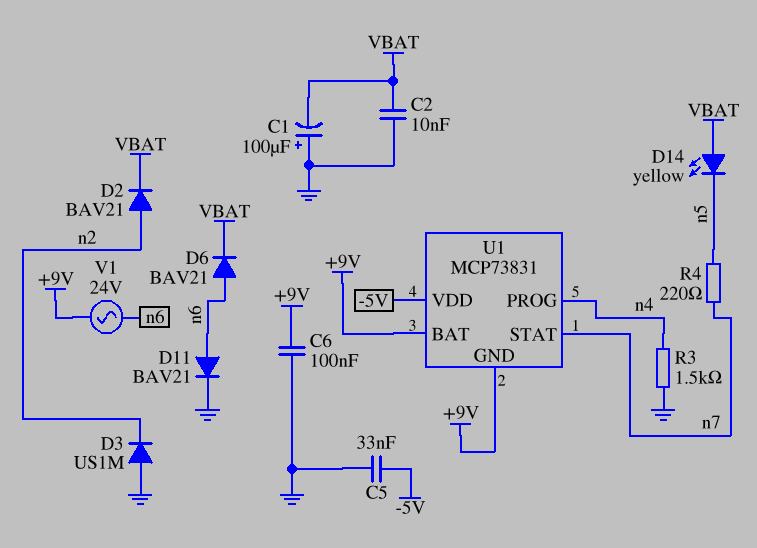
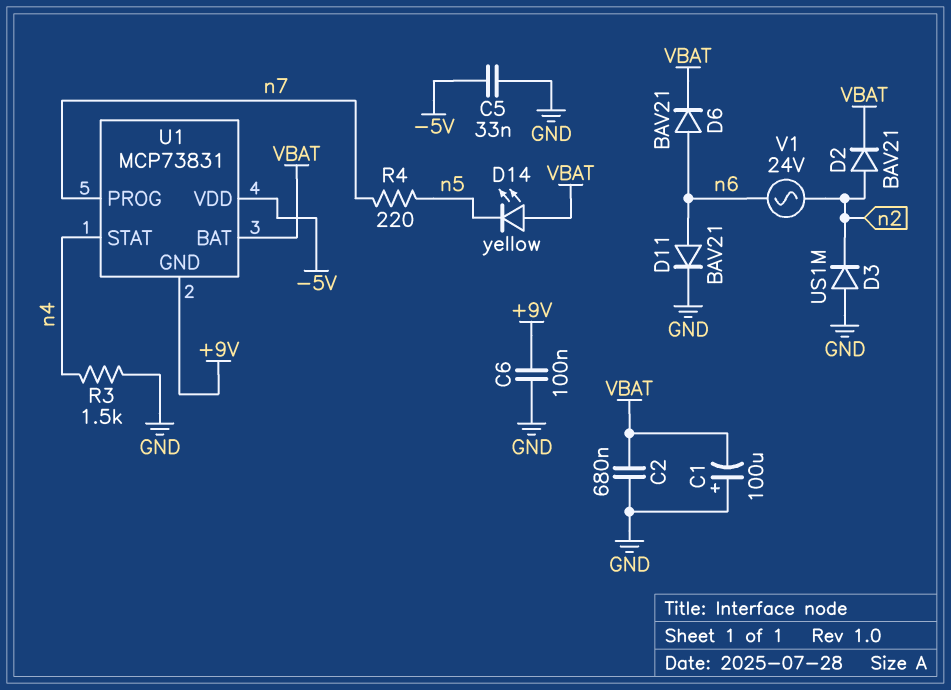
C2: 10nF (GND, VBAT) -> 680nF (GND, VBAT)
U1 pin BAT: +9V -> VBAT
U1 pin PROG: n4 -> n7
U1 pin STAT: n7 -> n4
V1: AC 24V (+9V, n6) -> AC 24V (n2, n6)

